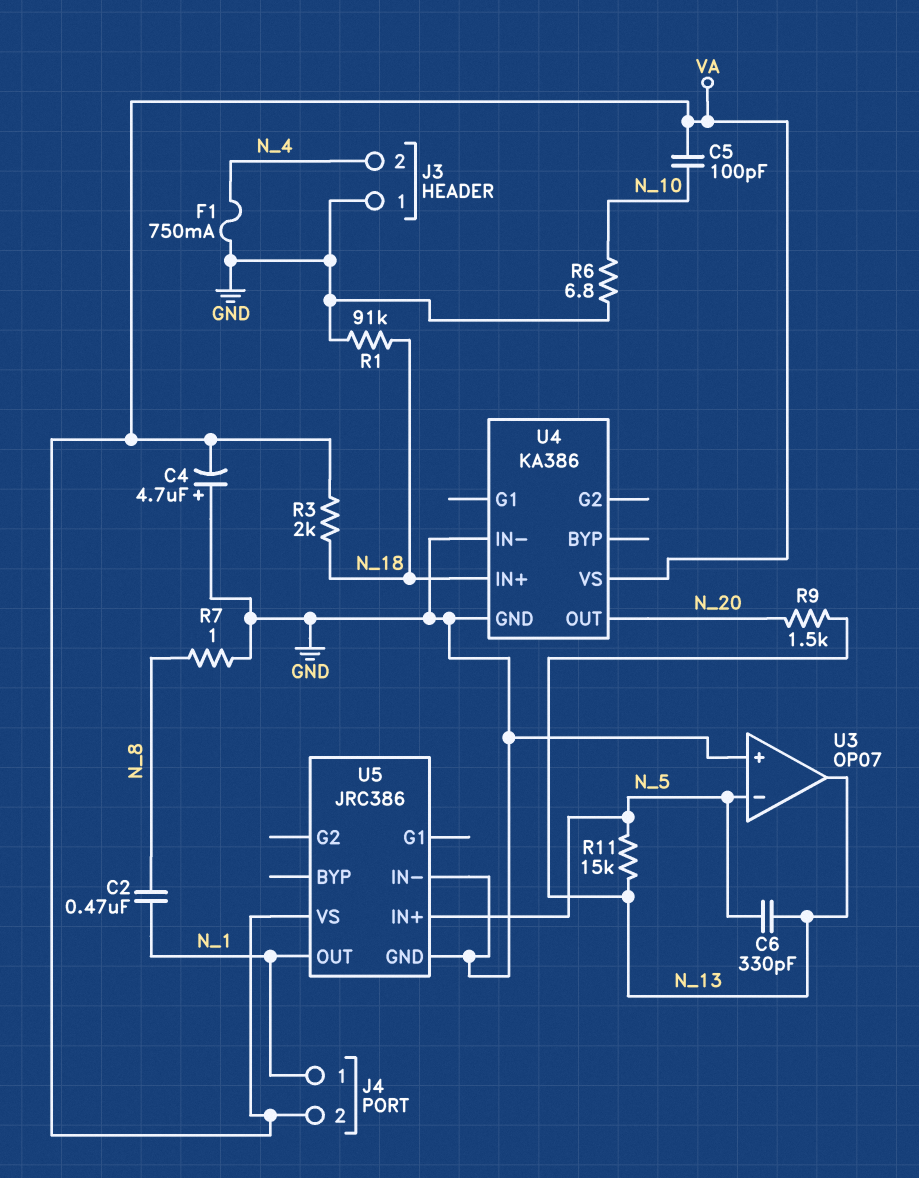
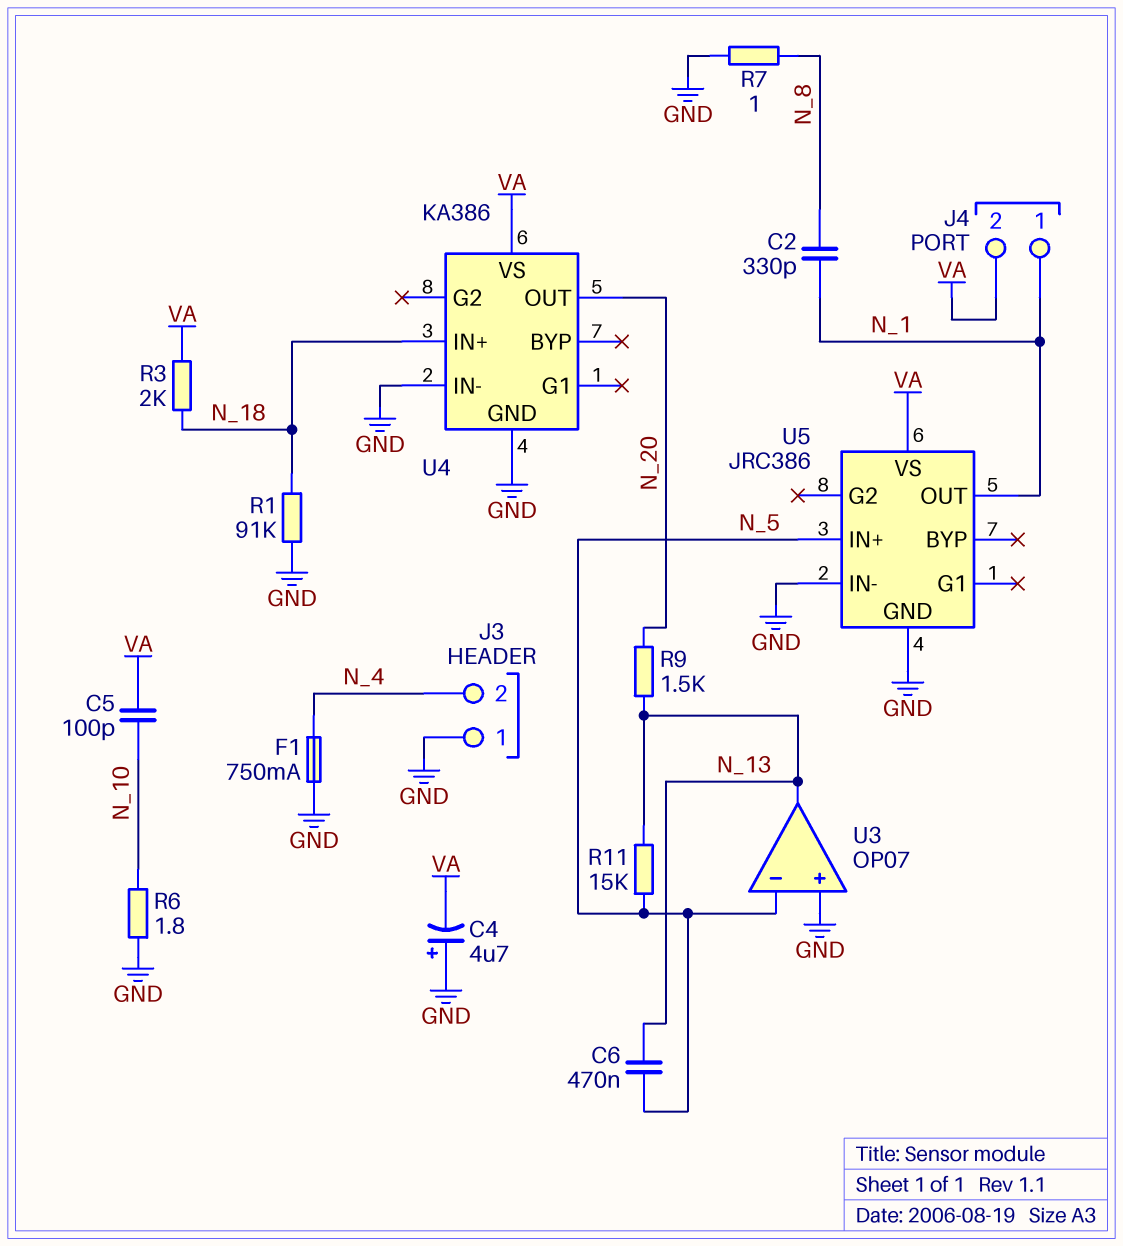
C2: 470nF (N_1, N_8) -> 330pF (N_1, N_8)
C6: 330pF (N_5, N_13) -> 470nF (N_5, N_13)
R6: 6.8 (GND, N_10) -> 1.8 (GND, N_10)

